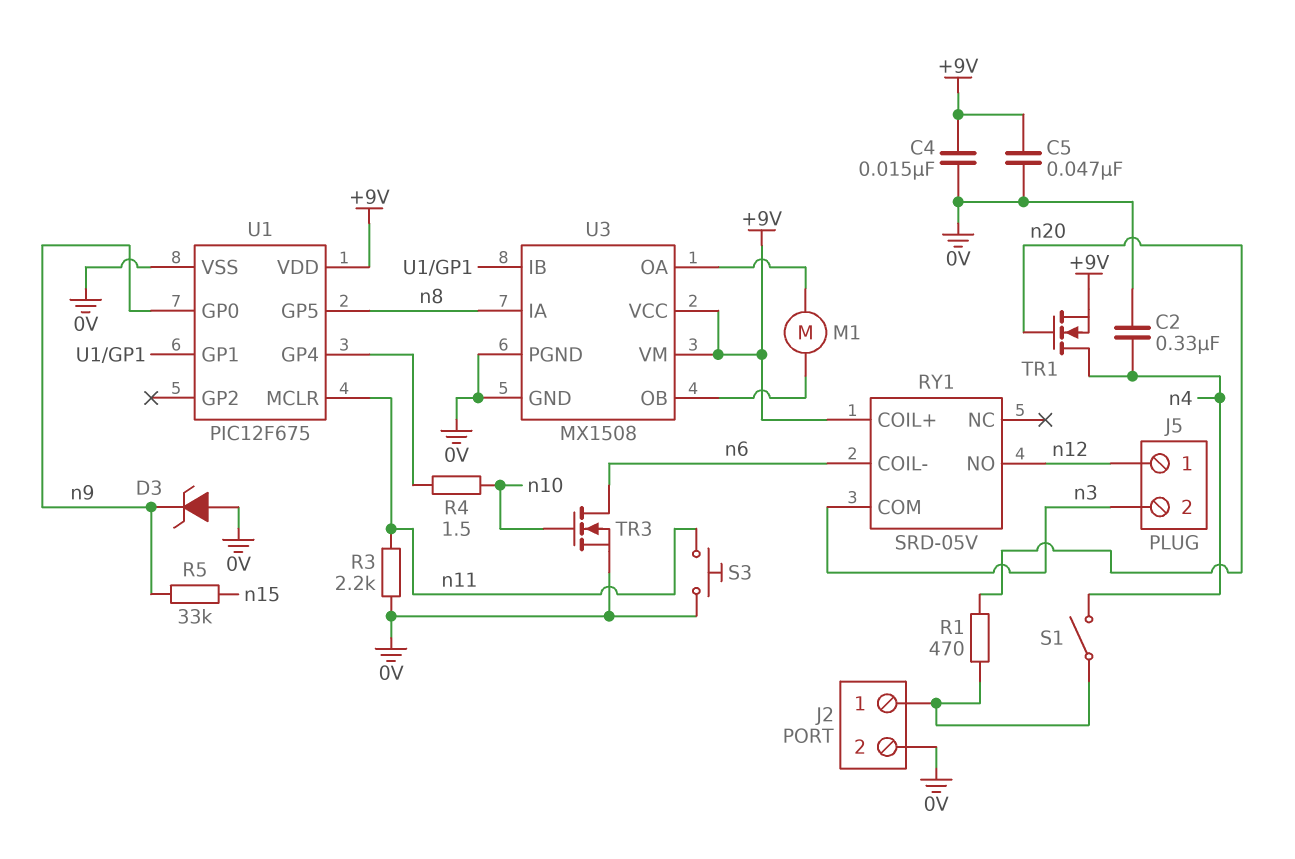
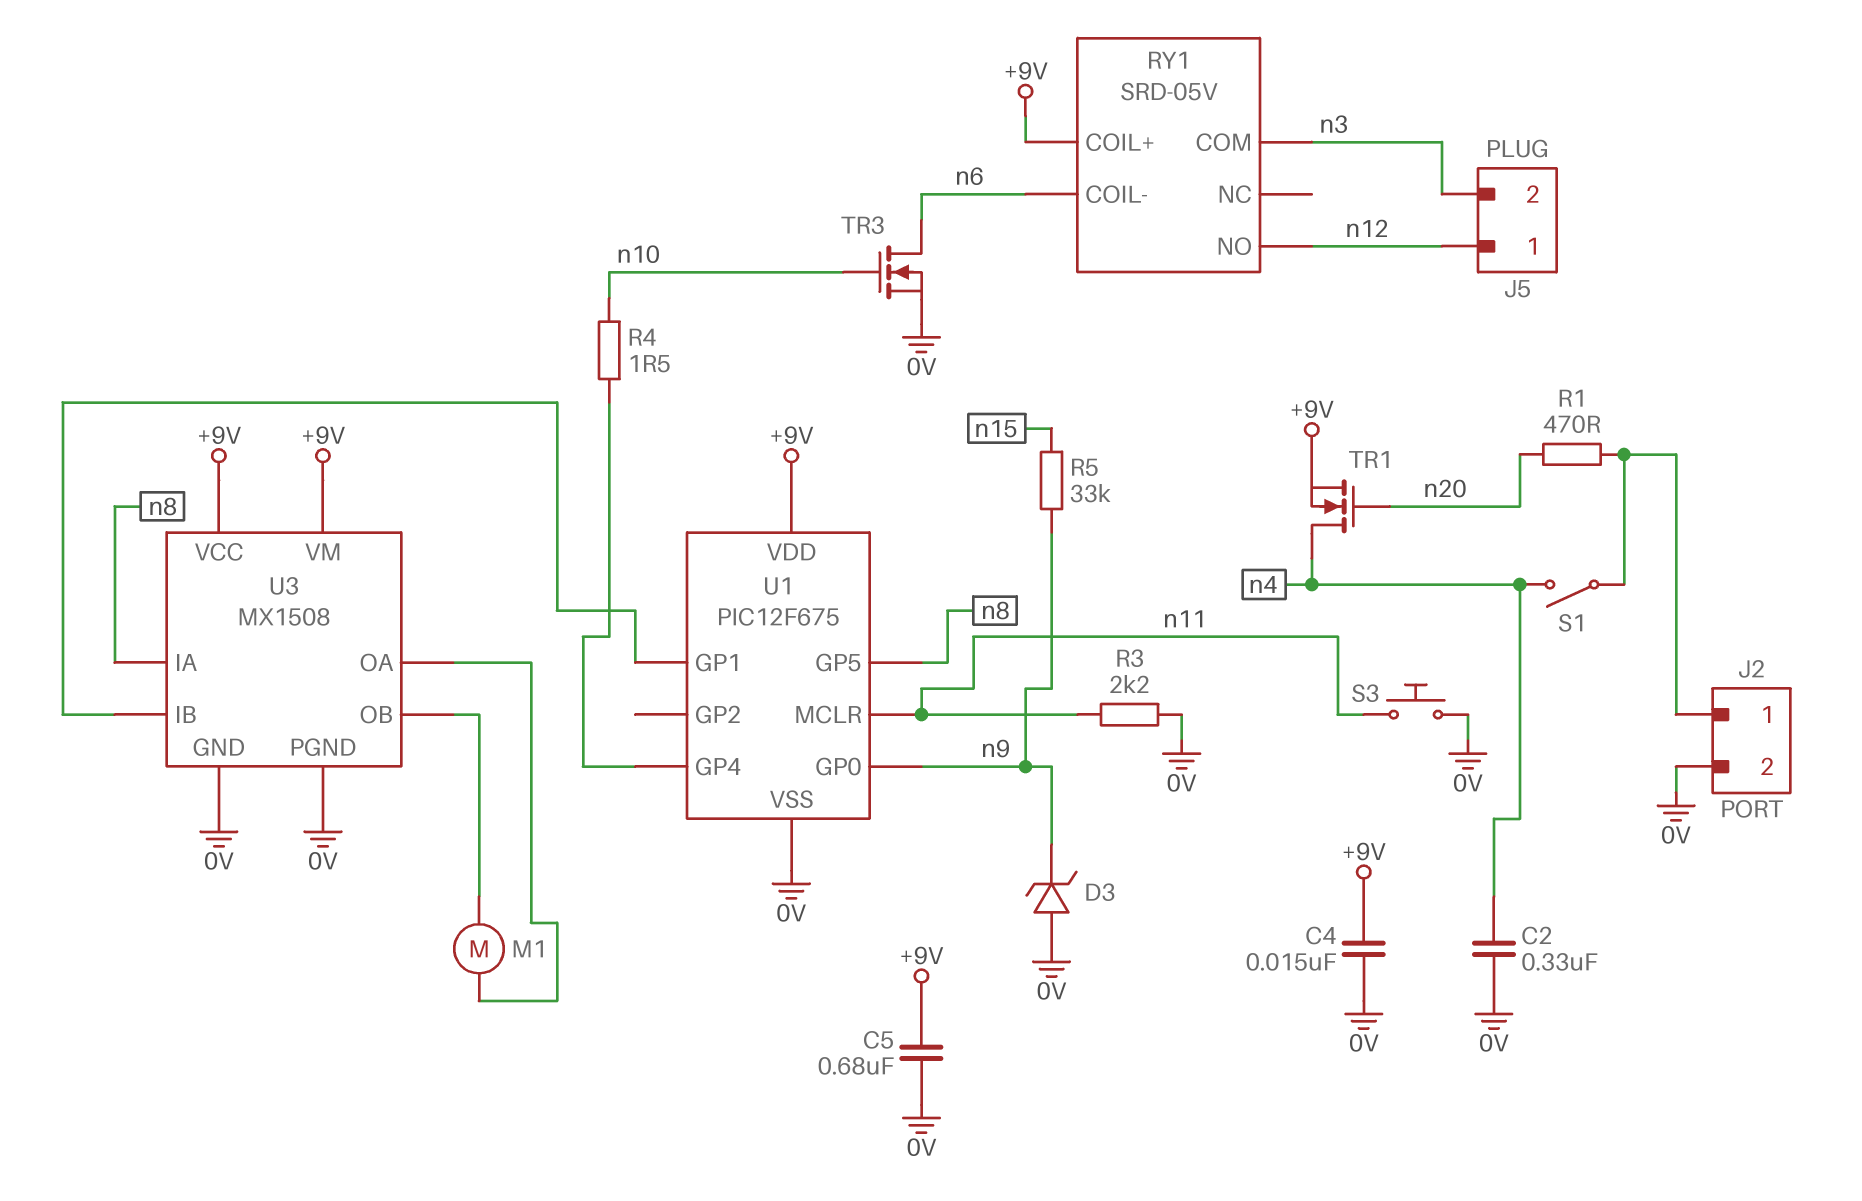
C5: 47nF (+9V, 0V) -> 680nF (+9V, 0V)

